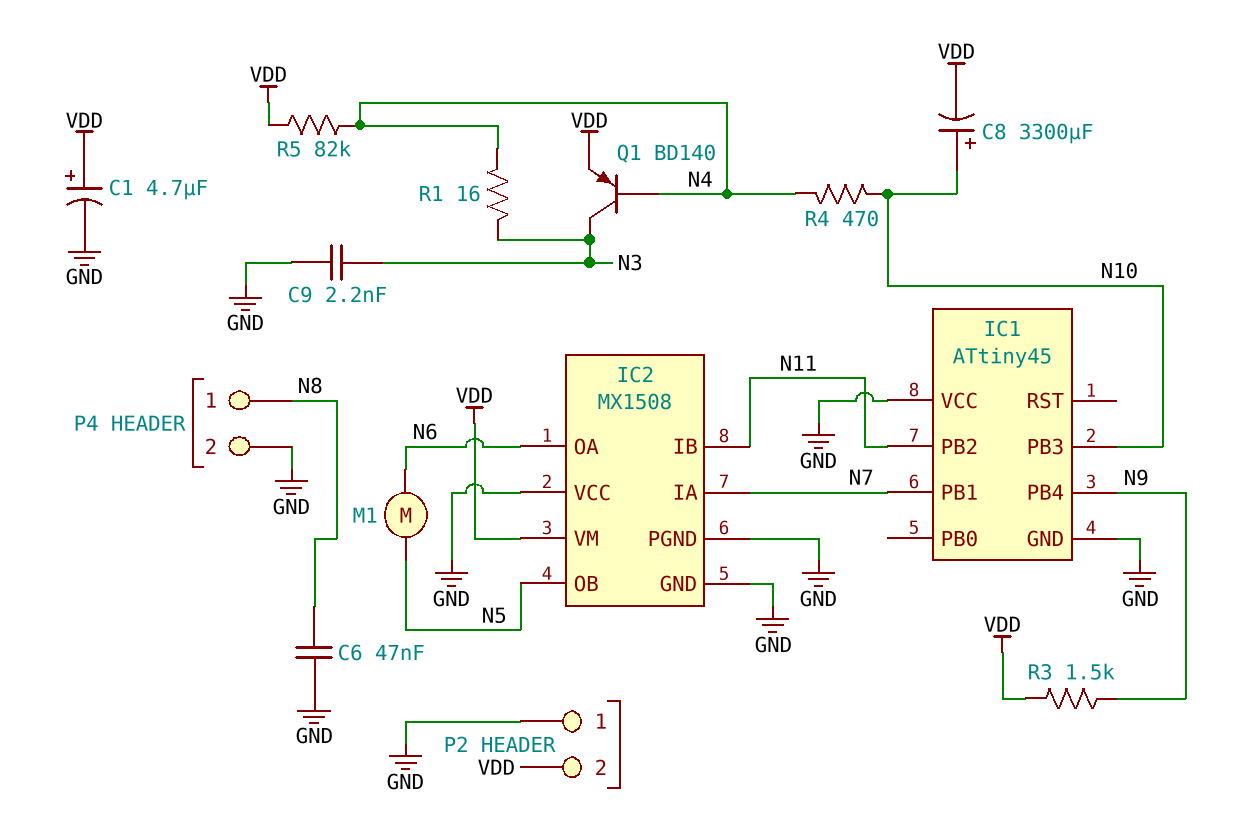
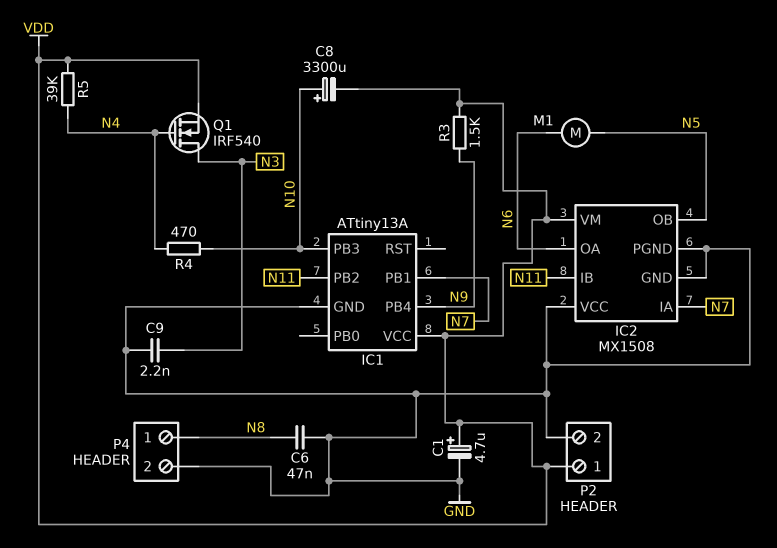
IC1: ATtiny45 -> ATtiny13A
IC1 pin VCC: GND -> VDD
P2 pin 1: GND -> VDD
P2 pin 2: VDD -> GND
Q1: PNP BD140 (B N4, C N3, E VDD) -> NMOS IRF540 (G N4, D N3, S VDD)
R1: 16 (N3, N4) -> none
R5: 82k (N4, VDD) -> 39k (N4, VDD)

